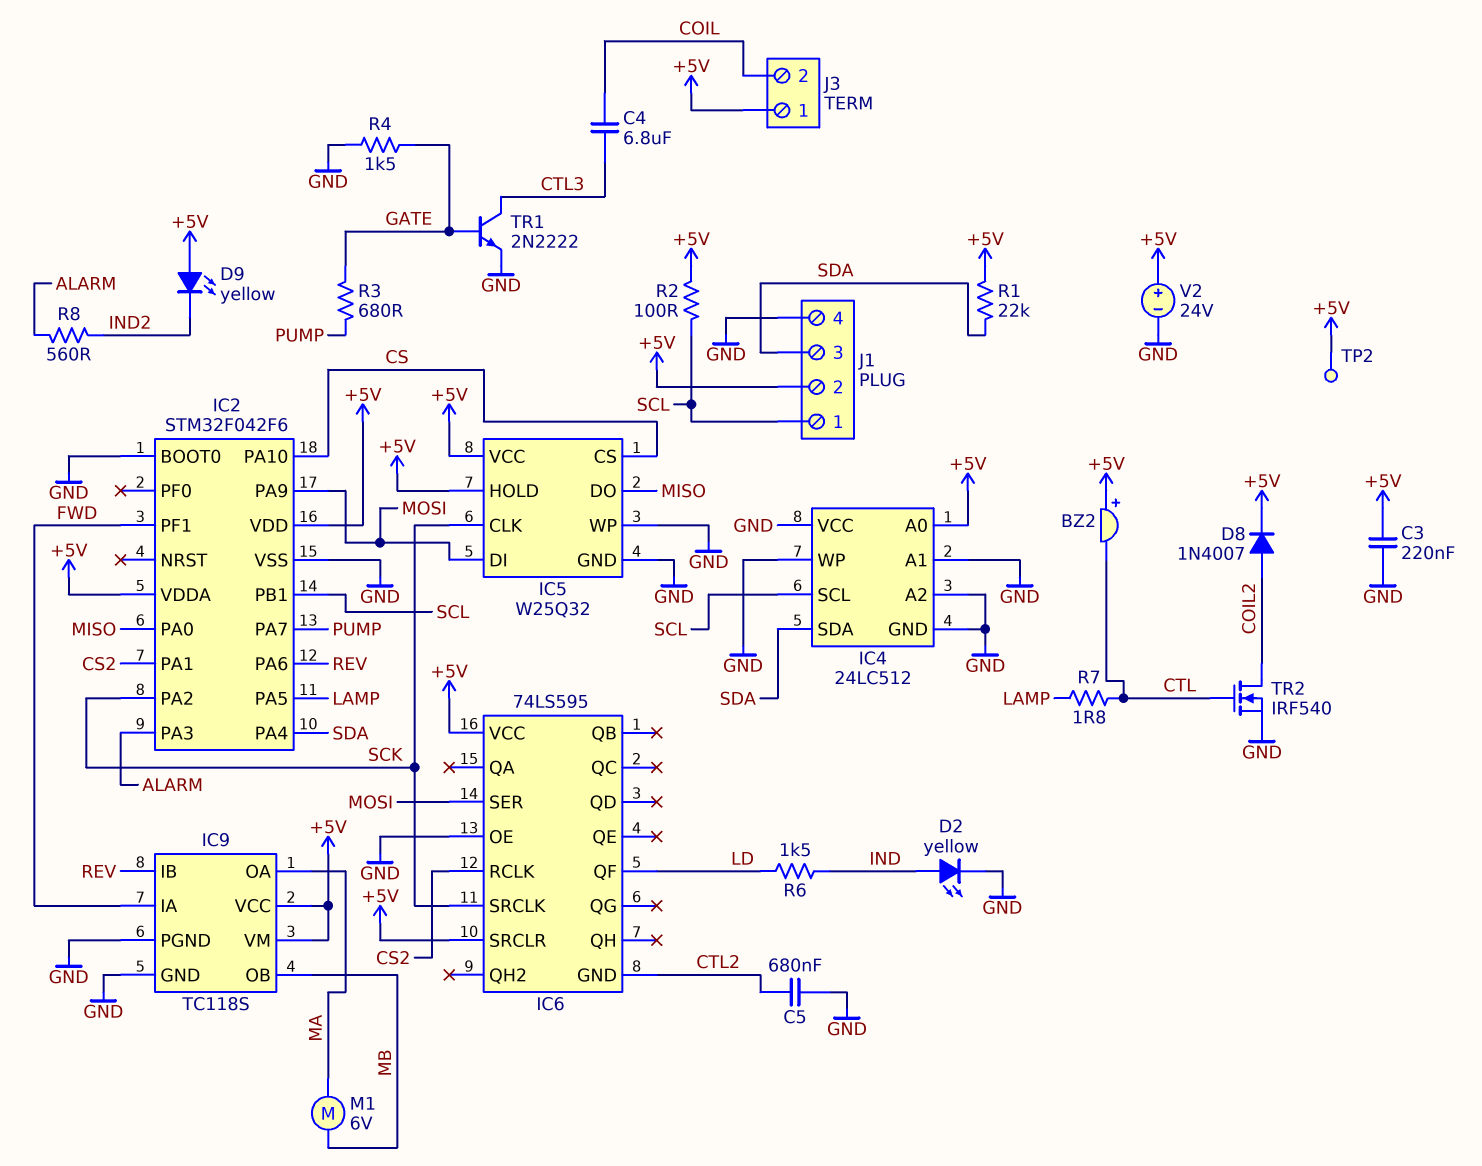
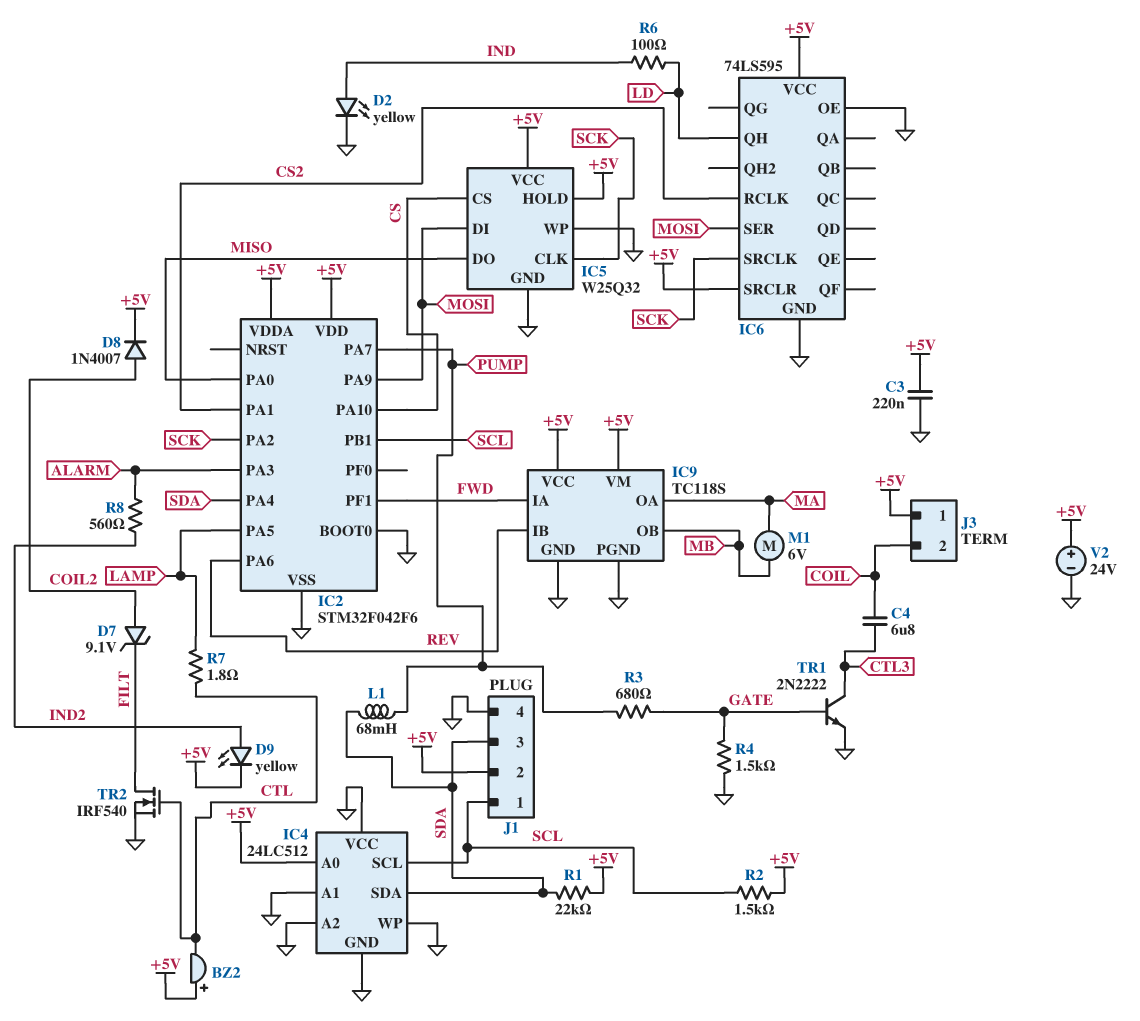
C5: 680nF (CTL2, GND) -> none
D7: none -> zener 9.1V (A COIL2, K FILT)
D9: LED yellow (A +5V, K IND2) -> LED yellow (A IND2, K +5V)
IC6 pin GND: CTL2 -> GND
IC6 pin QF: LD -> none
IC6 pin QH: none -> LD
L1: none -> 68mH (PUMP, SDA)
R2: 100 (+5V, SCL) -> 1.5k (+5V, SCL)
R6: 1.5k (IND, LD) -> 100 (IND, LD)
TP2: test point (+5V) -> none
TR2: NMOS IRF540 (G CTL, D COIL2, S GND) -> NMOS IRF540 (G CTL, D FILT, S GND)

